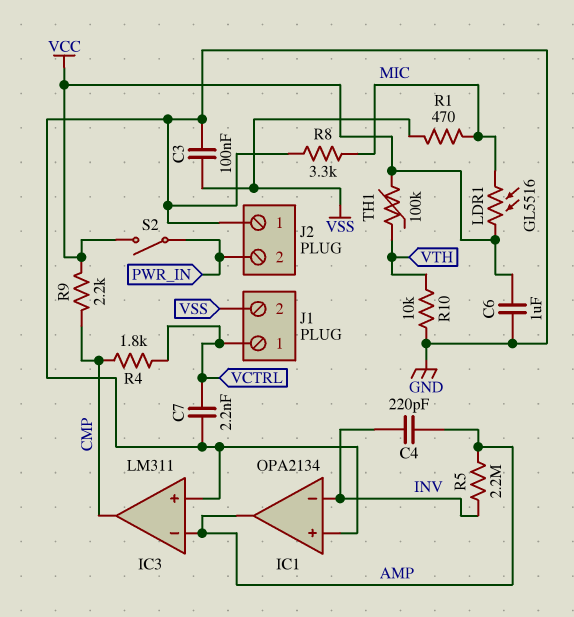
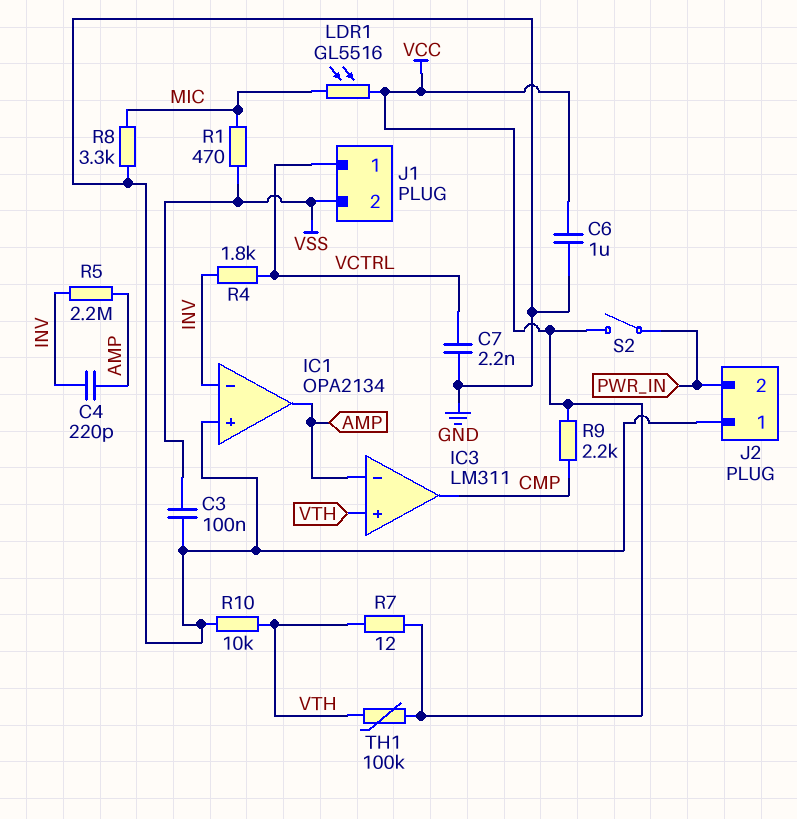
IC3 pin in+: GND -> VTH
R4: 1.8k (CMP, VCTRL) -> 1.8k (INV, VCTRL)
R7: none -> 12 (VCC, VTH)

